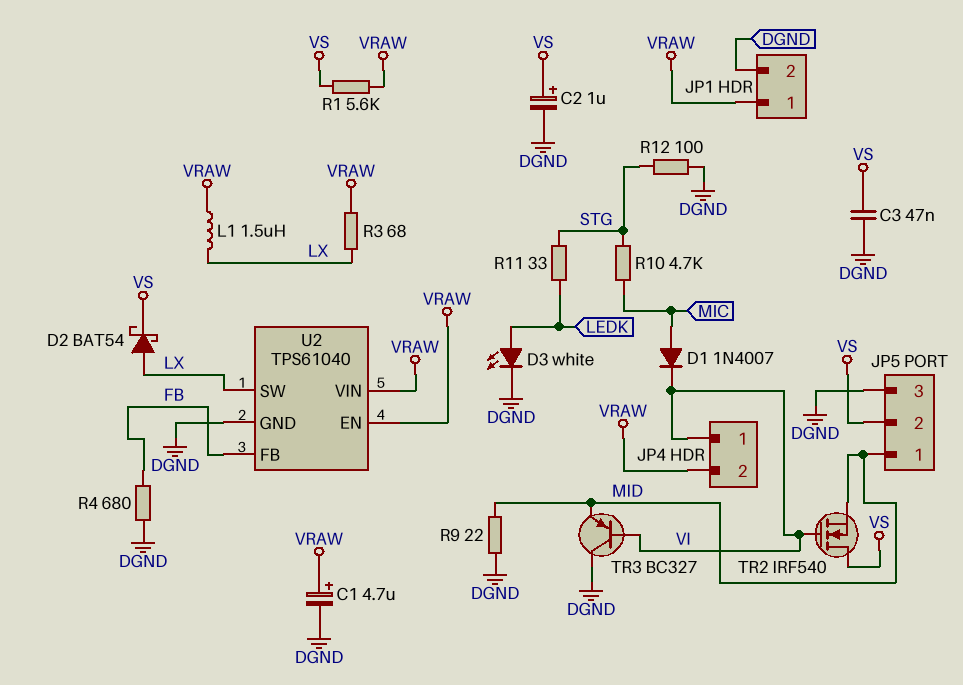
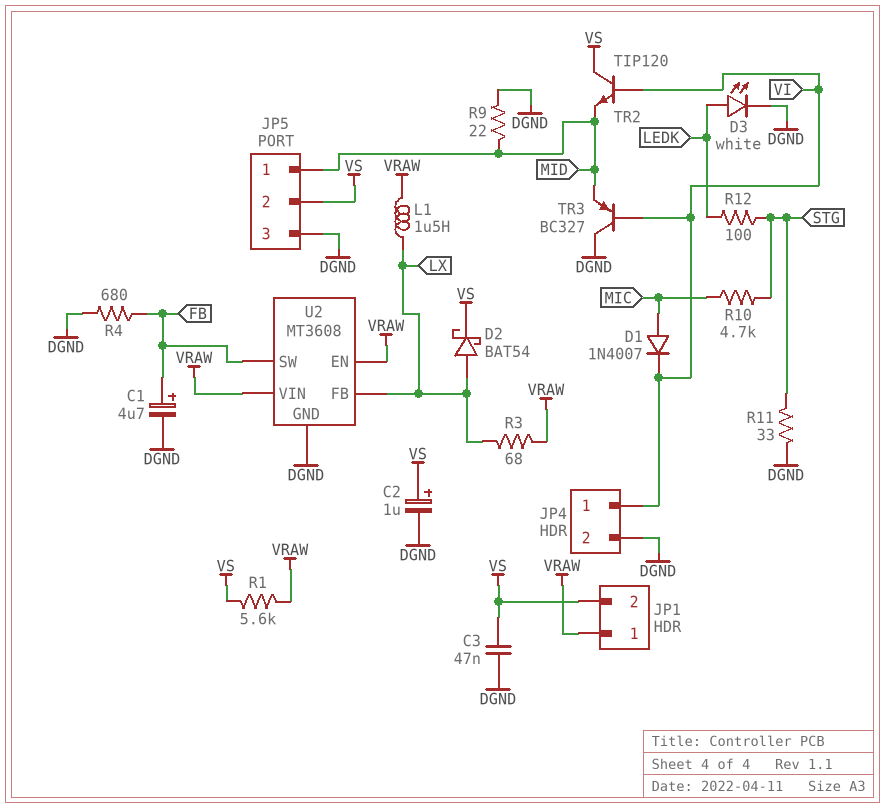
C1: 4.7uF (plus VRAW, minus DGND) -> 4.7uF (plus FB, minus DGND)
JP1 pin 2: DGND -> VS
JP4 pin 2: VRAW -> DGND
R11: 33 (LEDK, STG) -> 33 (DGND, STG)
R12: 100 (DGND, STG) -> 100 (LEDK, STG)
TR2: NMOS IRF540 (G VI, D VS, S MID) -> NPN TIP120 (B VI, C VS, E MID)
U2: TPS61040 -> MT3608
U2 pin FB: FB -> LX
U2 pin SW: LX -> FB

